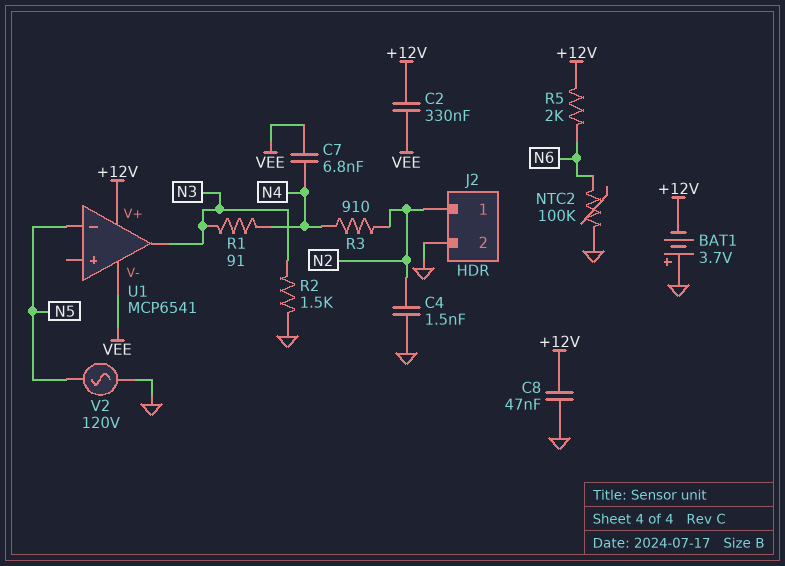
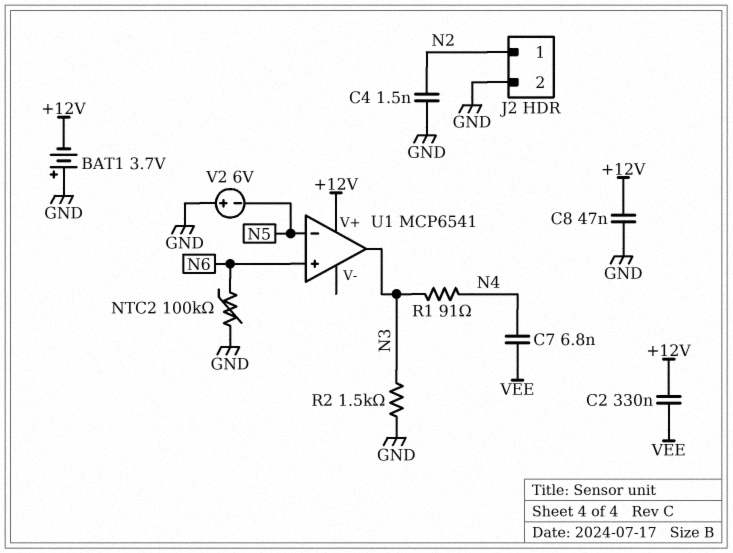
R3: 910 (N2, N4) -> none
R5: 2k (+12V, N6) -> none
U1 pin V-: VEE -> none
U1 pin in+: none -> N6
V2: AC 120V (GND, N5) -> 6V (plus GND, minus N5)

